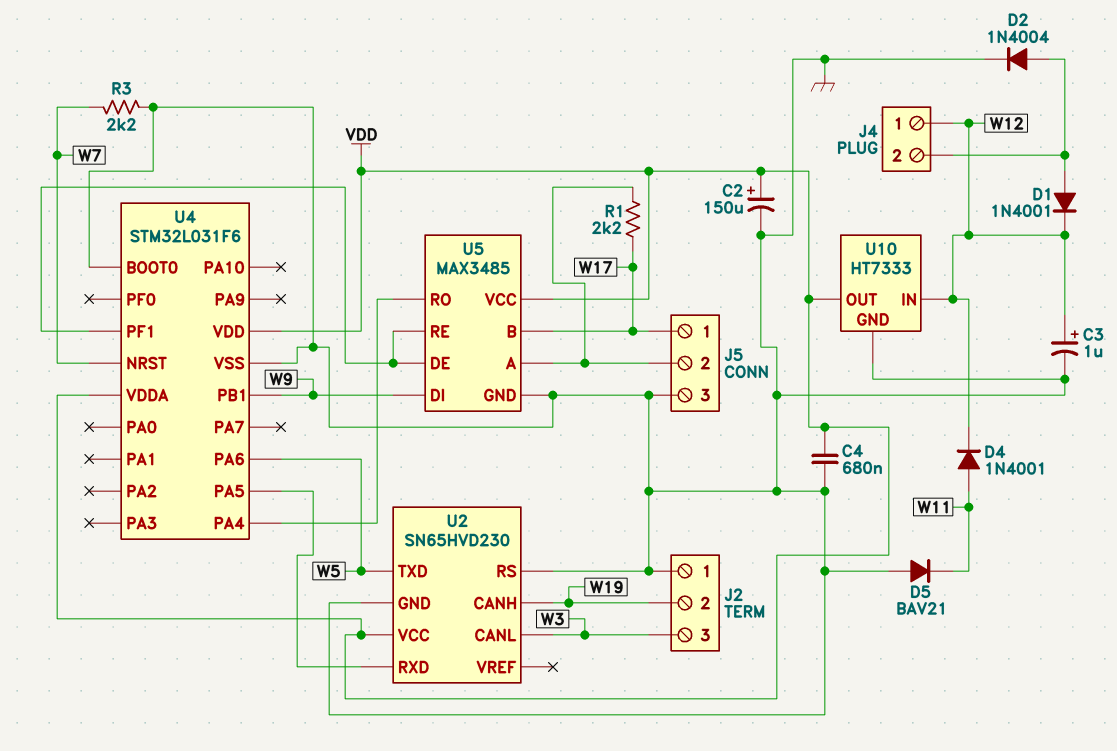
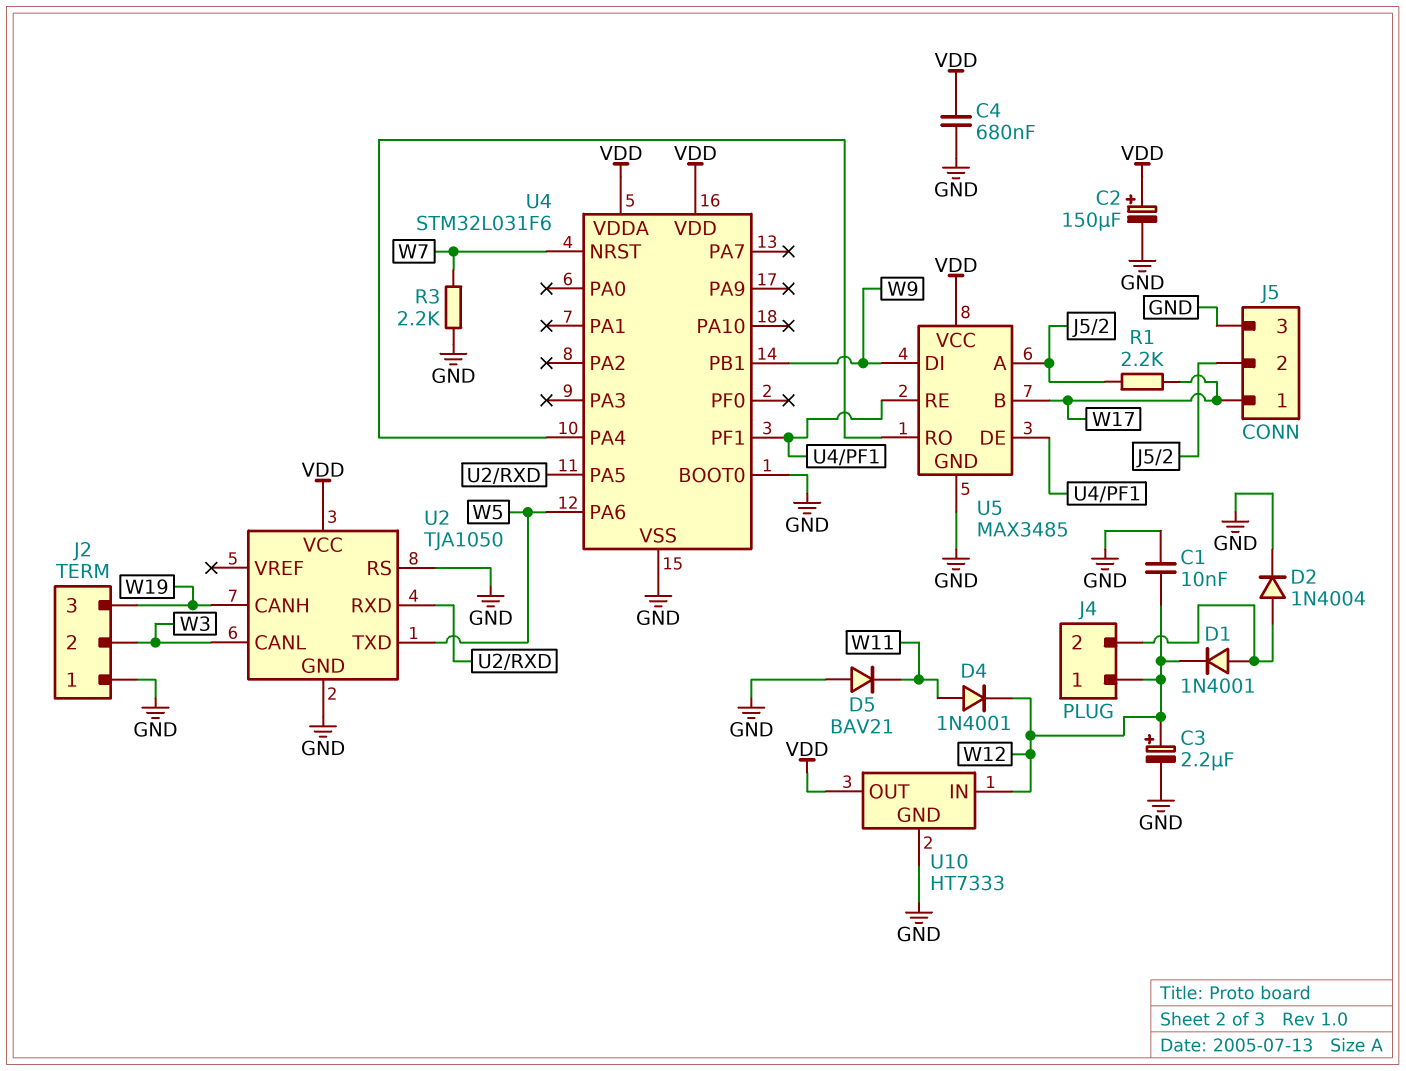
C1: none -> 10nF (GND, W12)
C3: 1uF (plus W12, minus GND) -> 2.2uF (plus W12, minus GND)
J2 pin 2: W19 -> W3
J2 pin 3: W3 -> W19
U2: SN65HVD230 -> TJA1050

